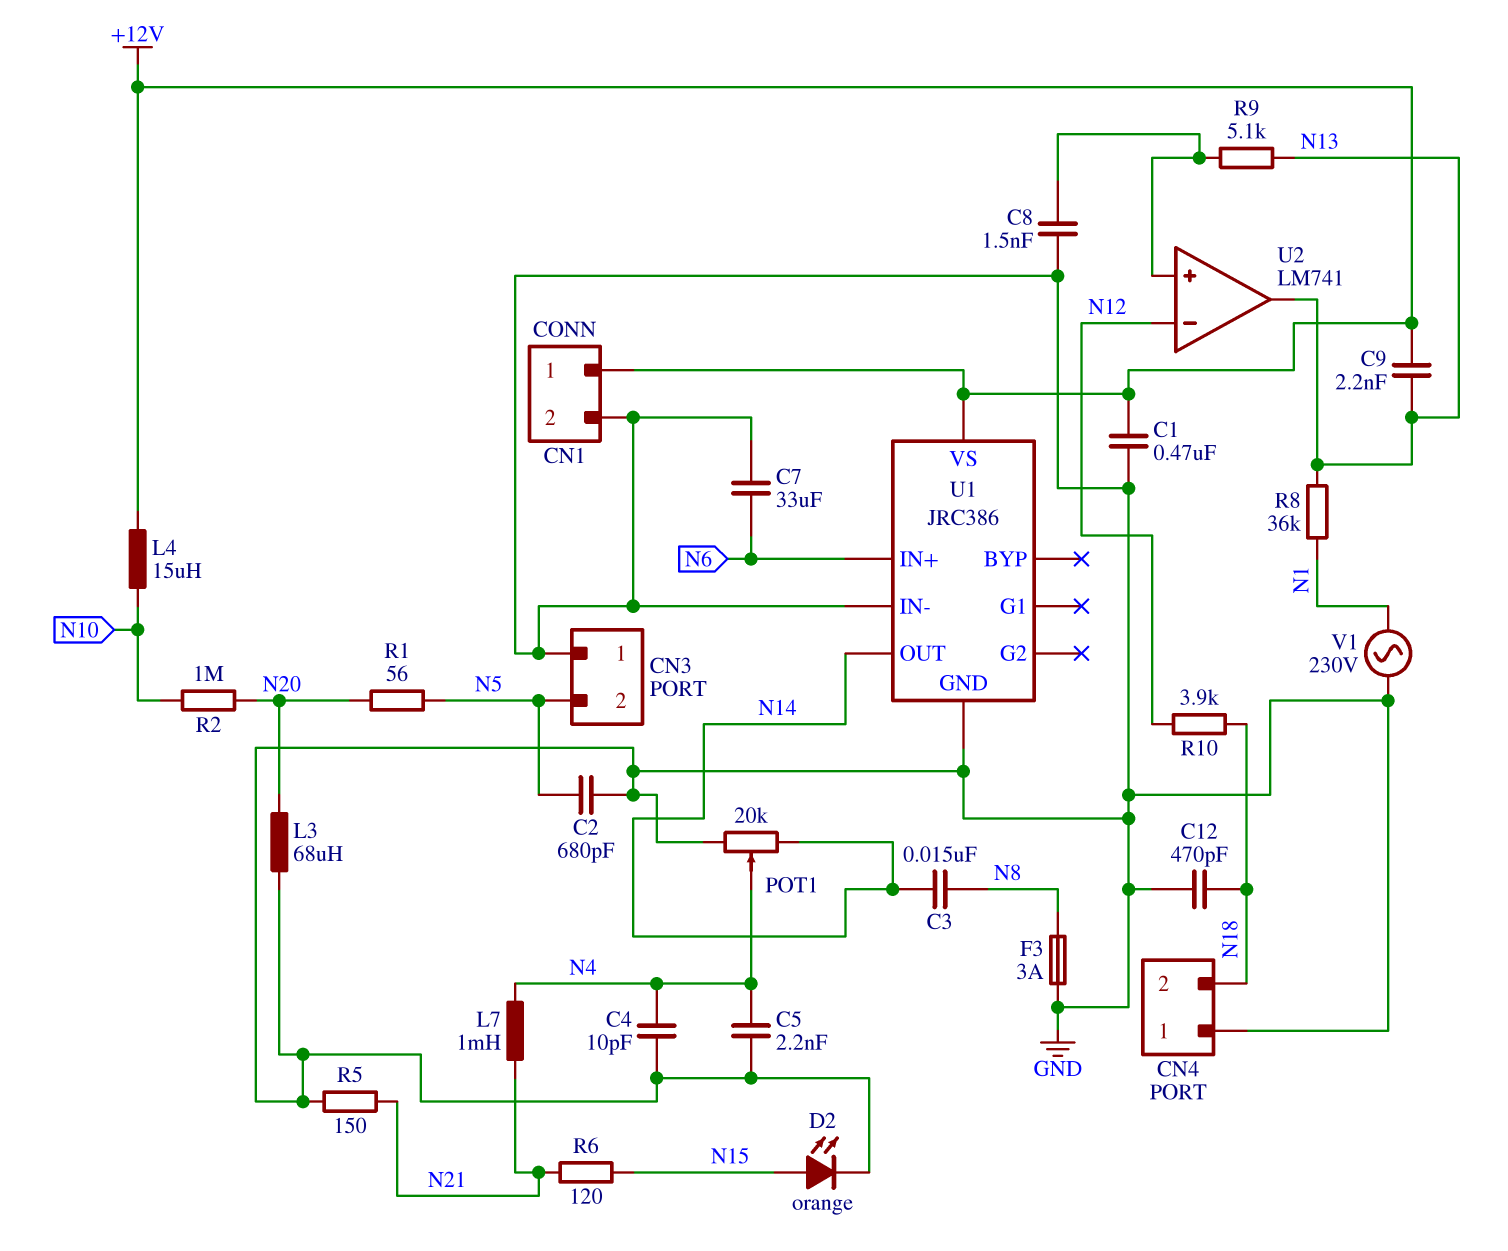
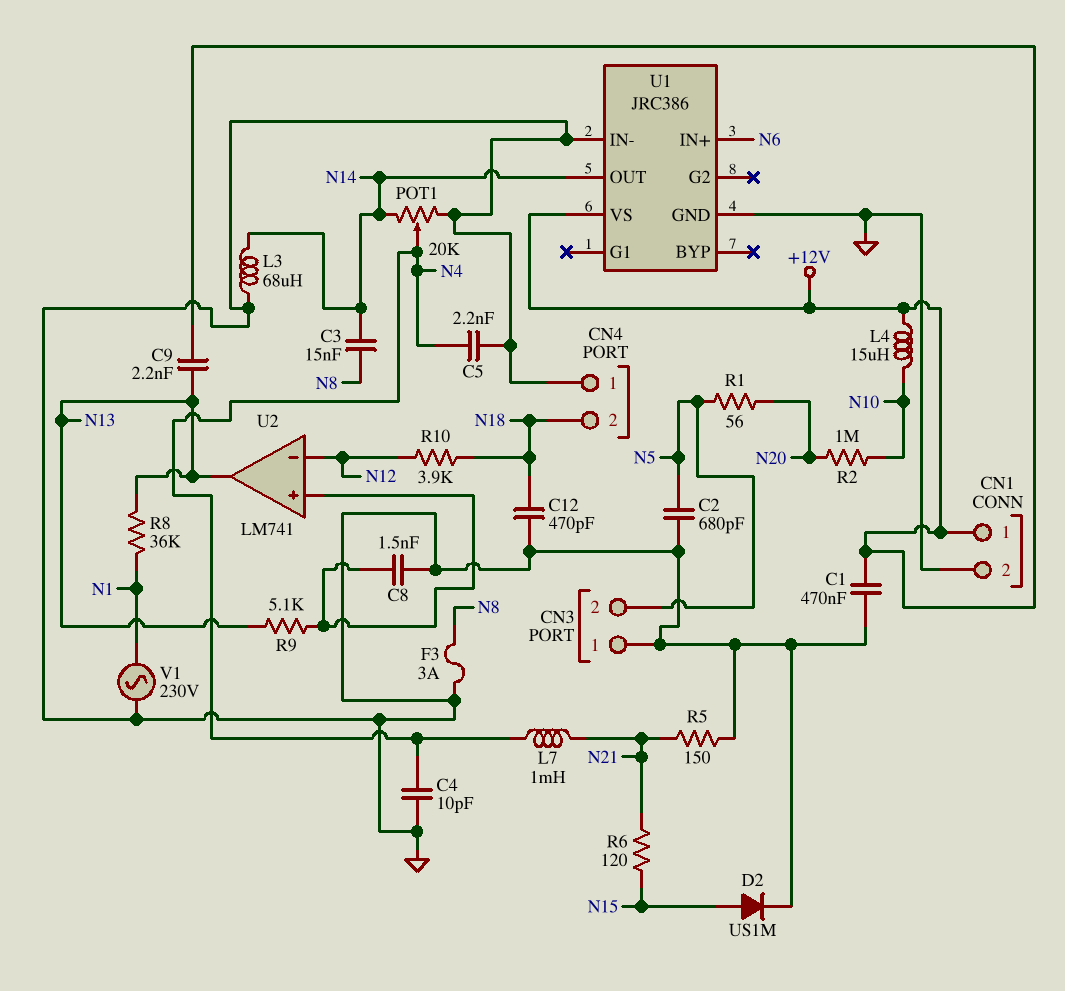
C7: 33uF (GND, N6) -> none
D2: LED orange (A N15, K GND) -> diode US1M (A N15, K GND)
L3: 68uH (GND, N20) -> 68uH (GND, N14)

